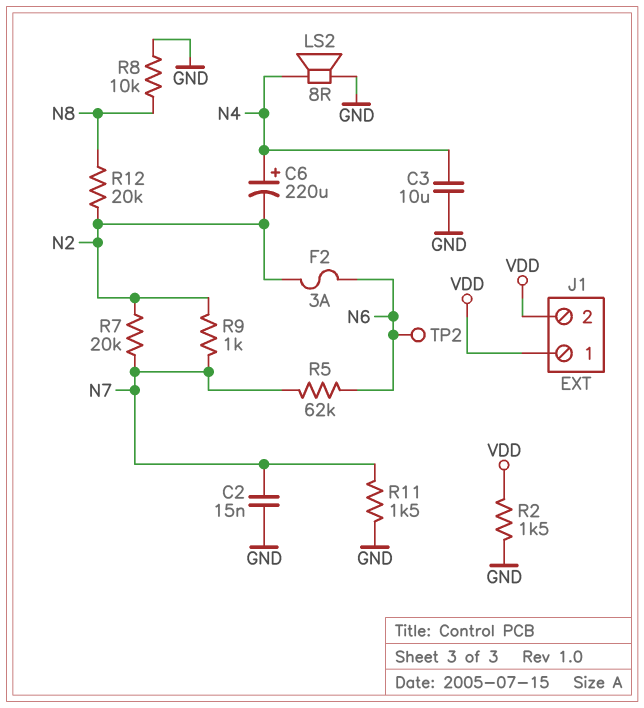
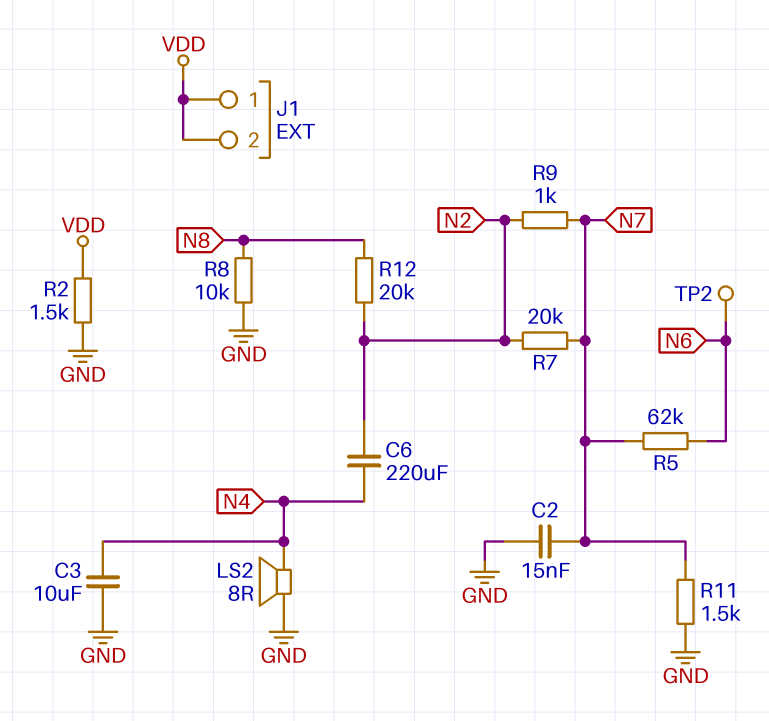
C6: 220uF (plus N4, minus N2) -> 220uF (N2, N4)
F2: 3A (N2, N6) -> none

